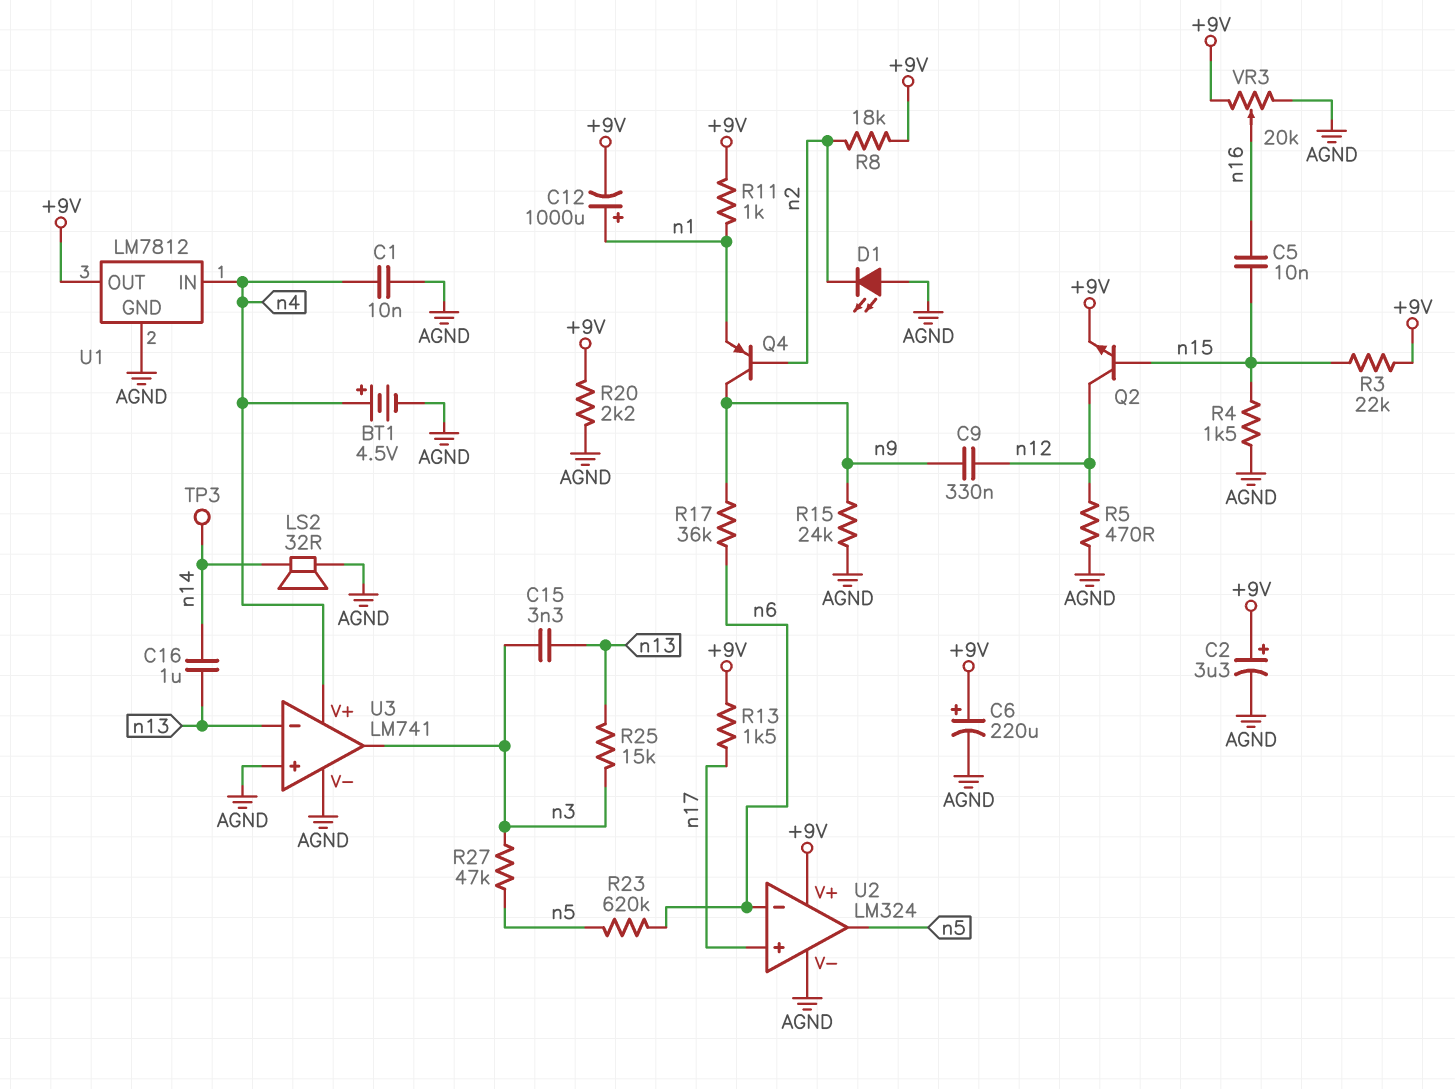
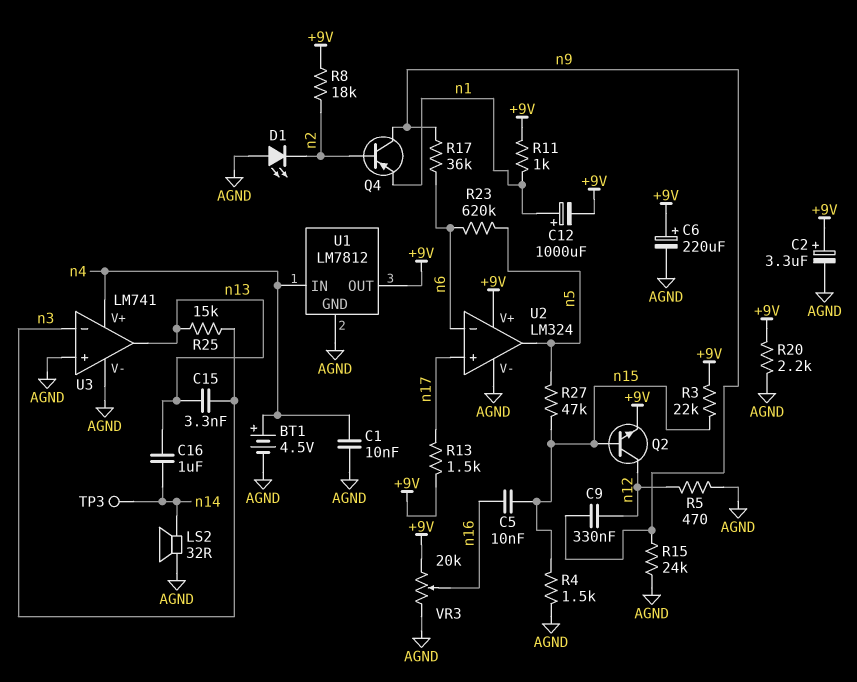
R27: 47k (n3, n5) -> 47k (n5, n15)
U3 pin in-: n13 -> n3
U3 pin out: n3 -> n13

